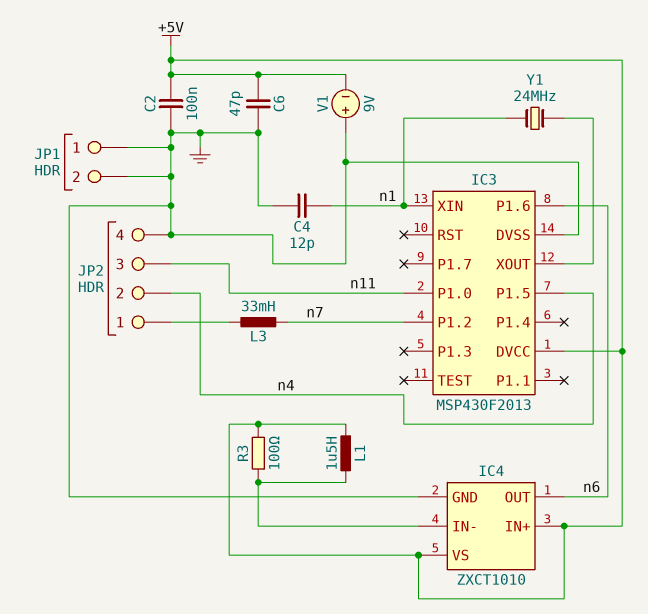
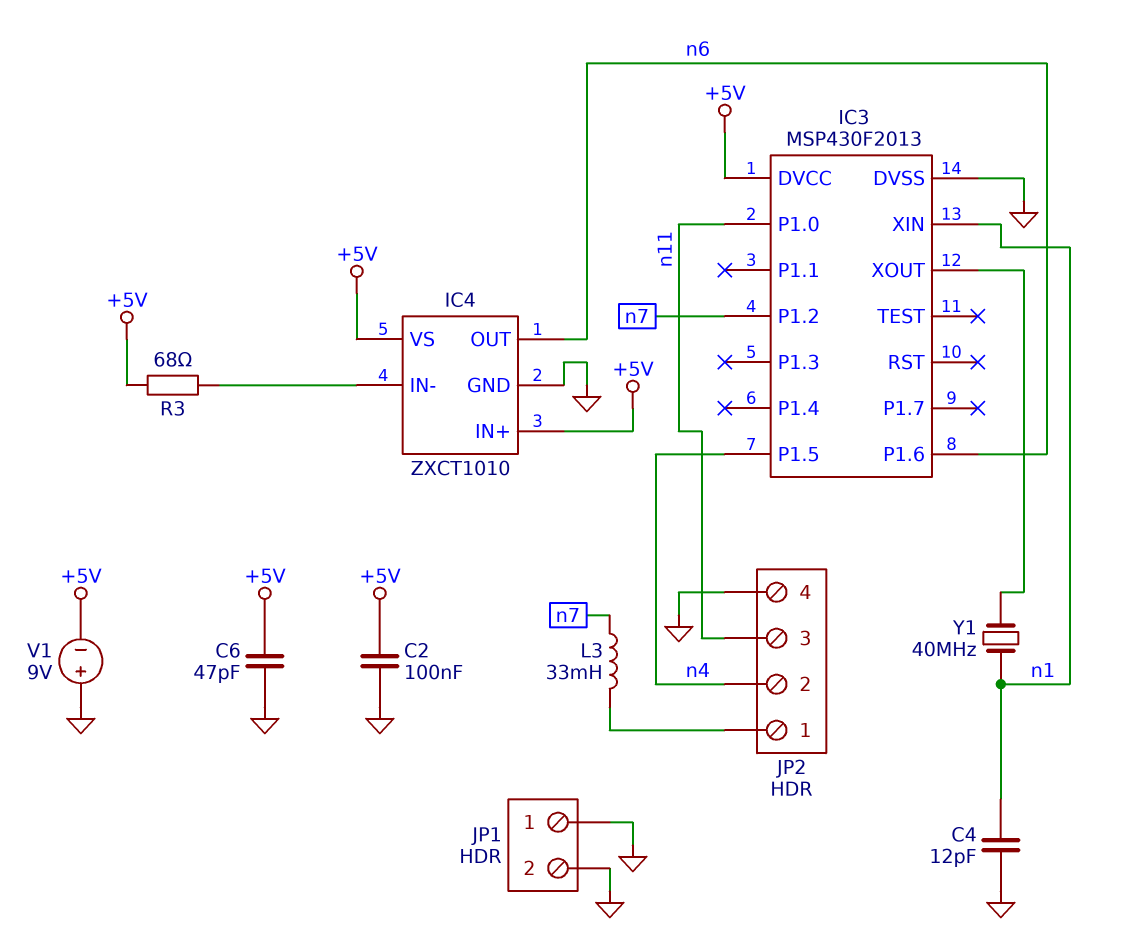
L1: 1.5uH (+5V, IC4/IN-) -> none
R3: 100 (+5V, IC4/IN-) -> 68 (+5V, IC4/IN-)
Y1: 24MHz (IC3/XOUT, n1) -> 40MHz (IC3/XOUT, n1)

